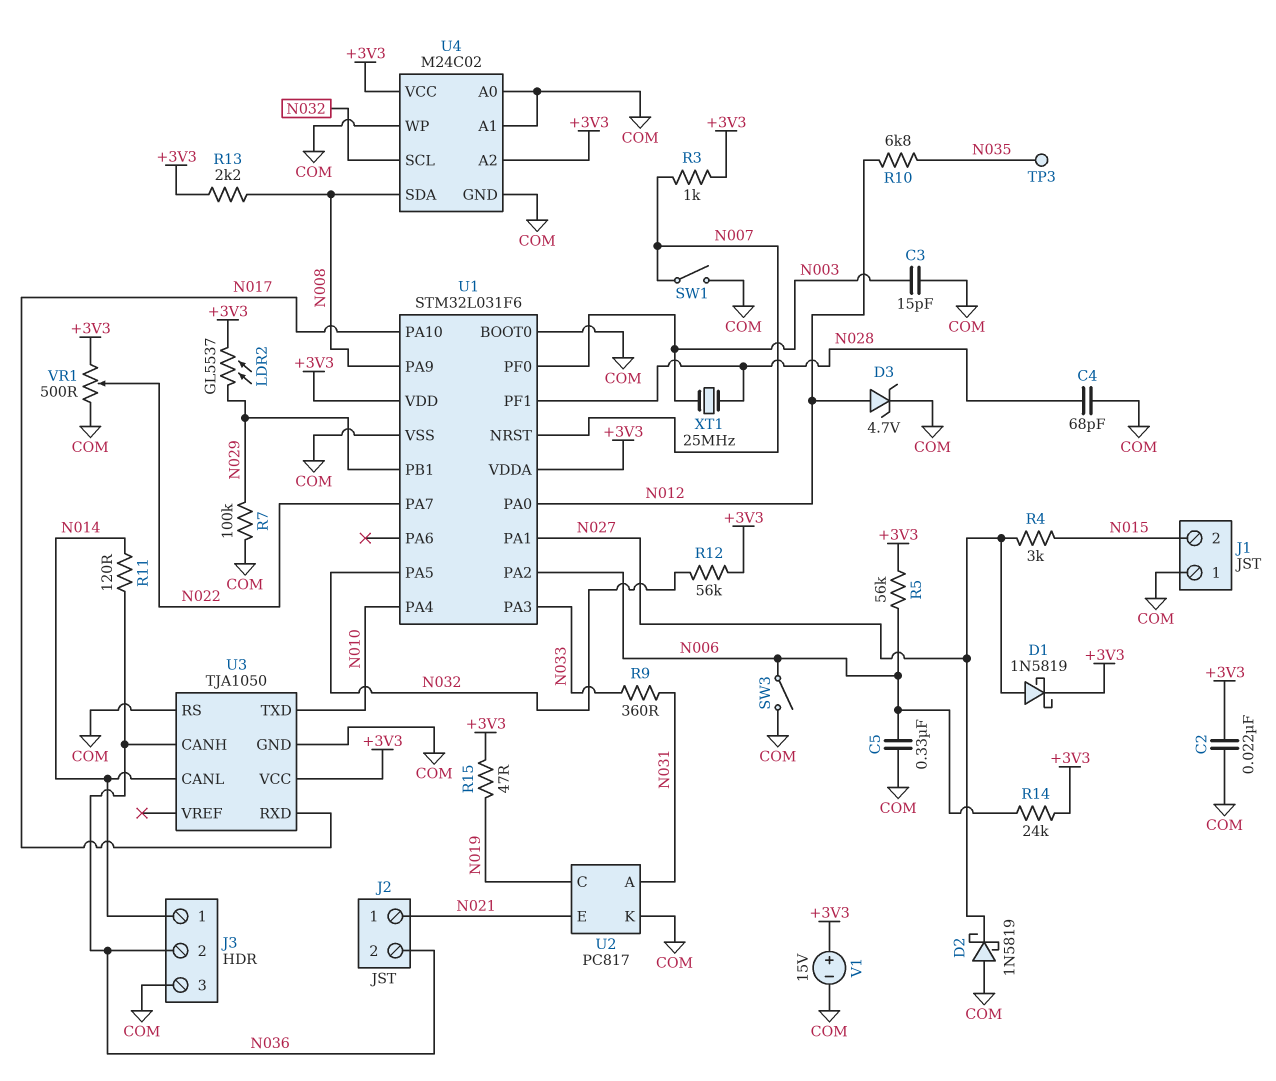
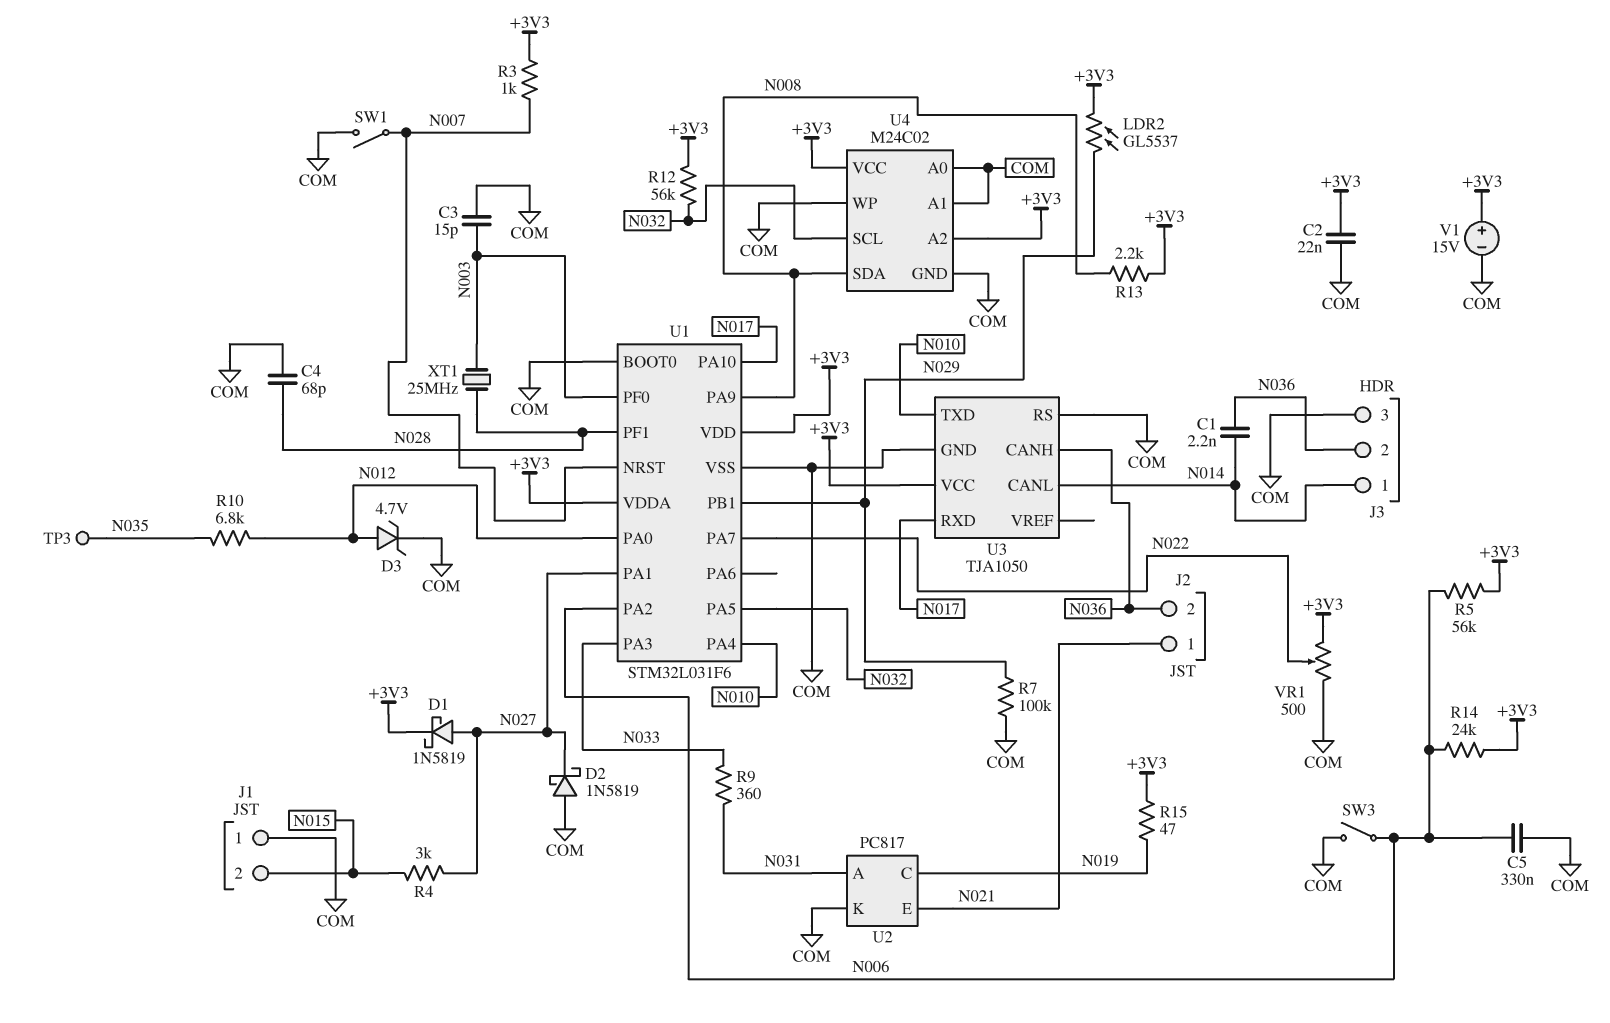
C1: none -> 2.2nF (N014, N036)
R11: 120 (N014, N036) -> none

